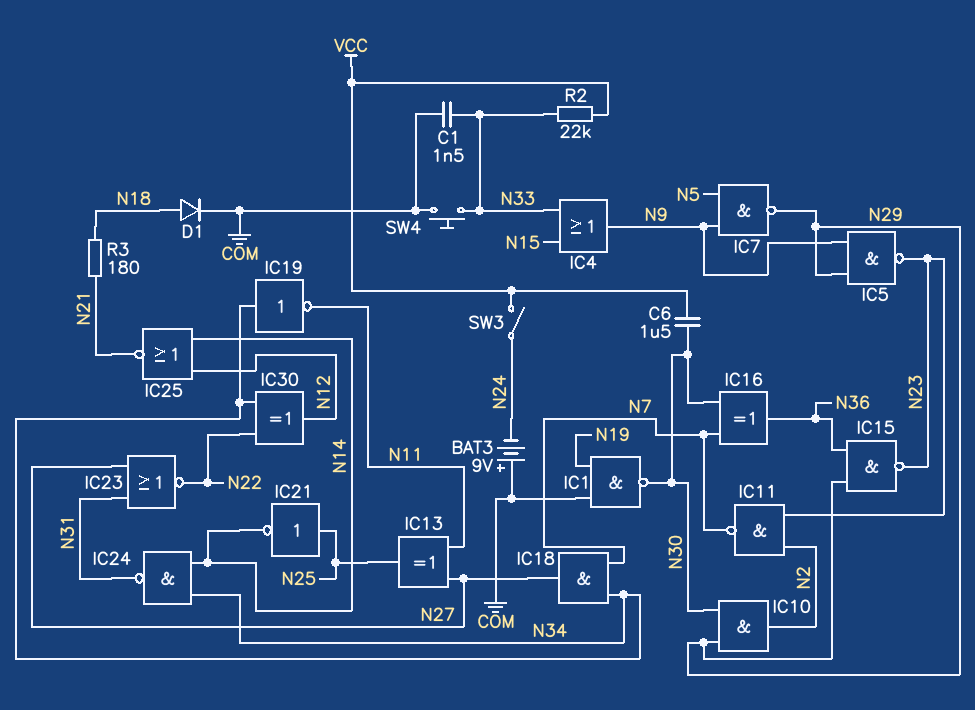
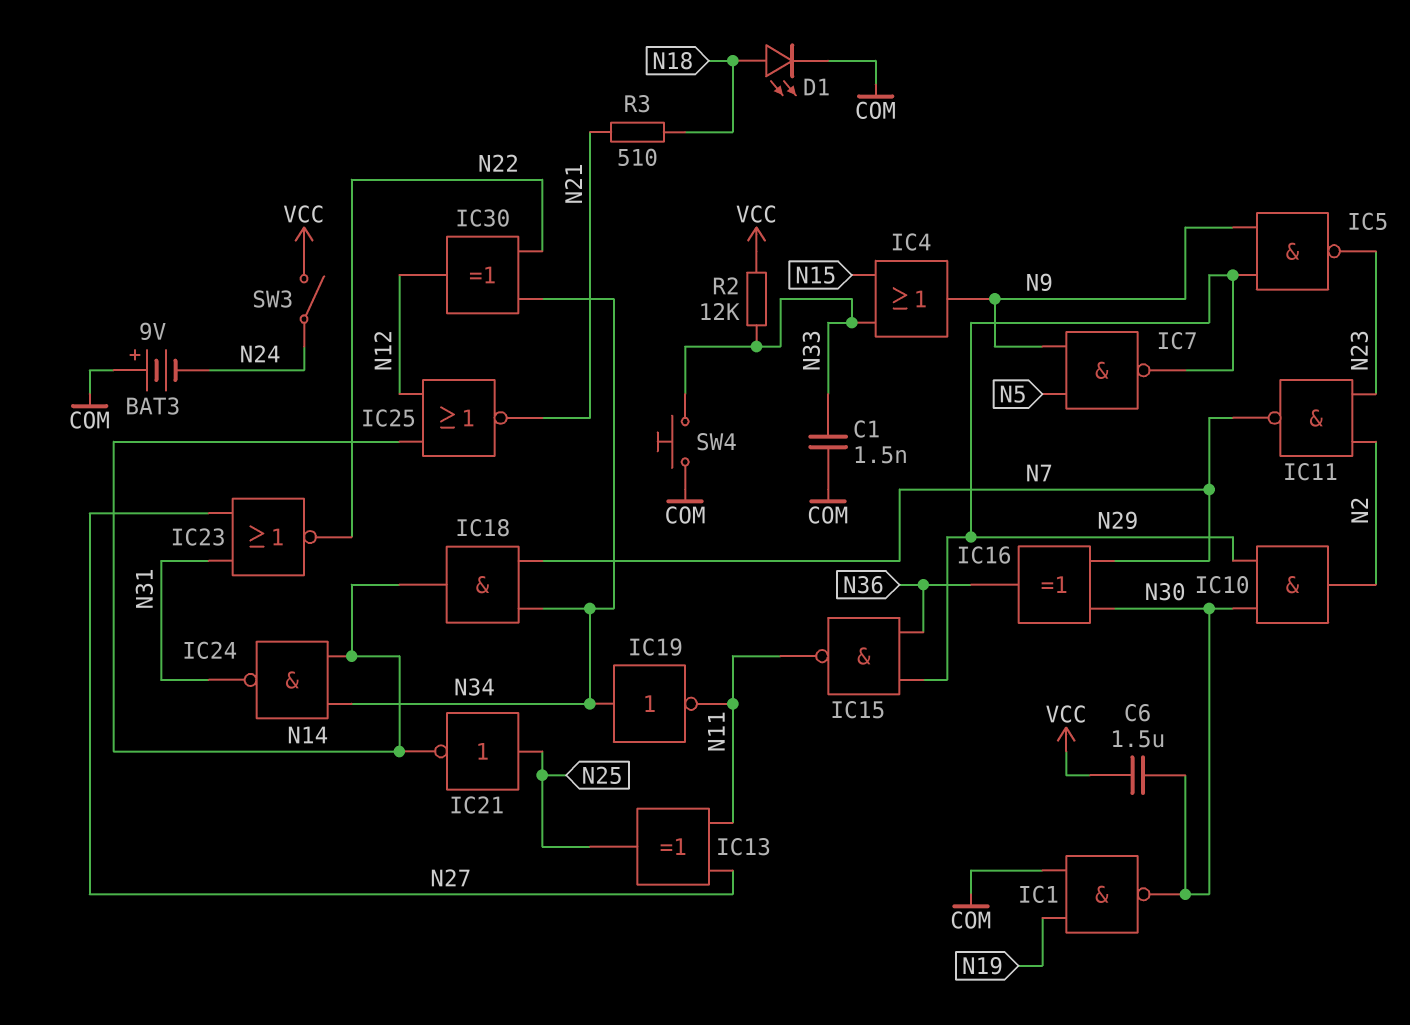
D1: diode (A N18, K COM) -> LED (A N18, K COM)
IC15: NAND (in N29, in N36, out N23) -> NAND (in N29, in N36, out N11)
IC18: AND (in N7, in N34, out N27) -> AND (in N7, in N34, out N14)
R2: 22k (N33, VCC) -> 12k (N33, VCC)
R3: 180 (N18, N21) -> 510 (N18, N21)

